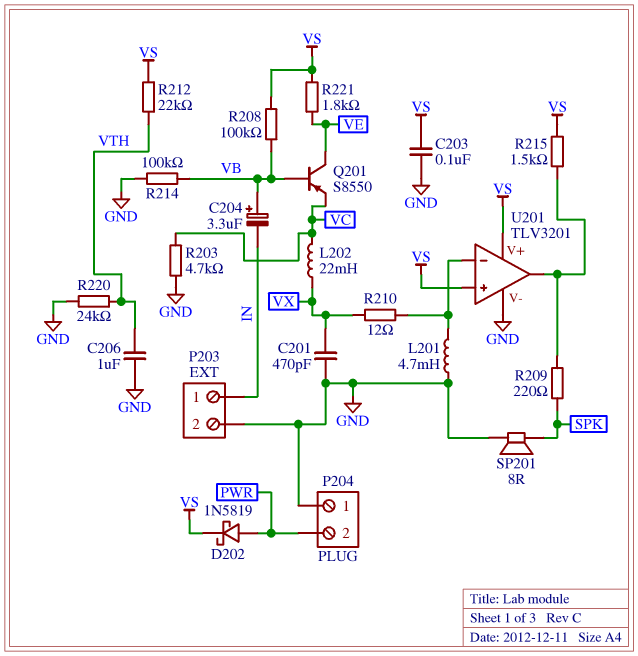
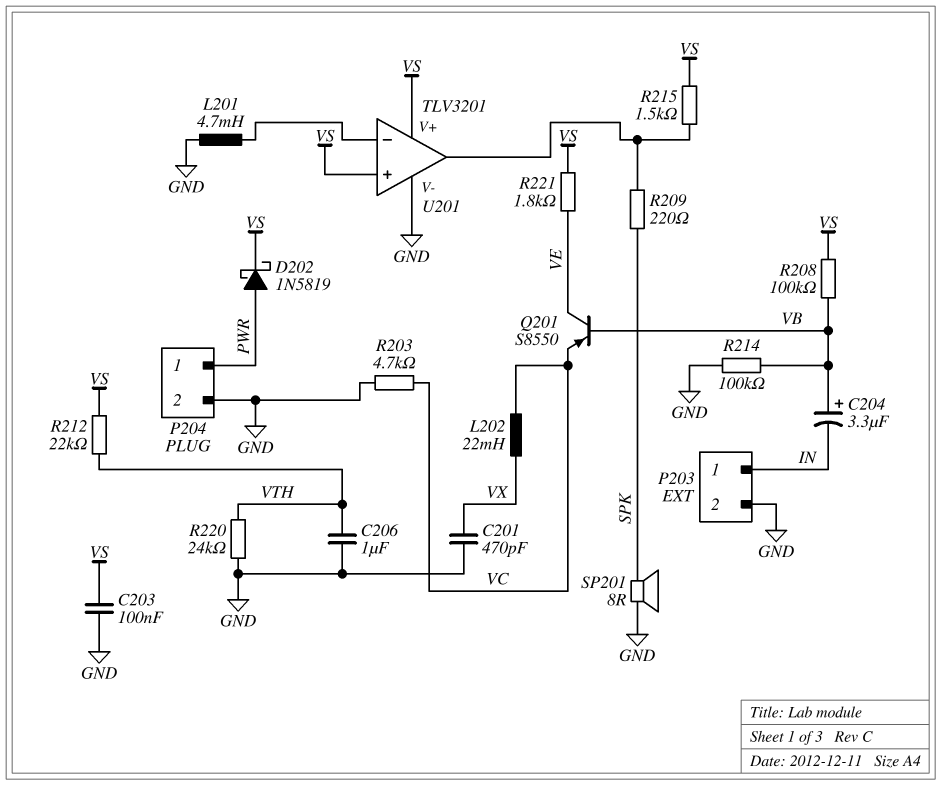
P204 pin 1: GND -> PWR
P204 pin 2: PWR -> GND
R210: 12 (U201/in-, VX) -> none

